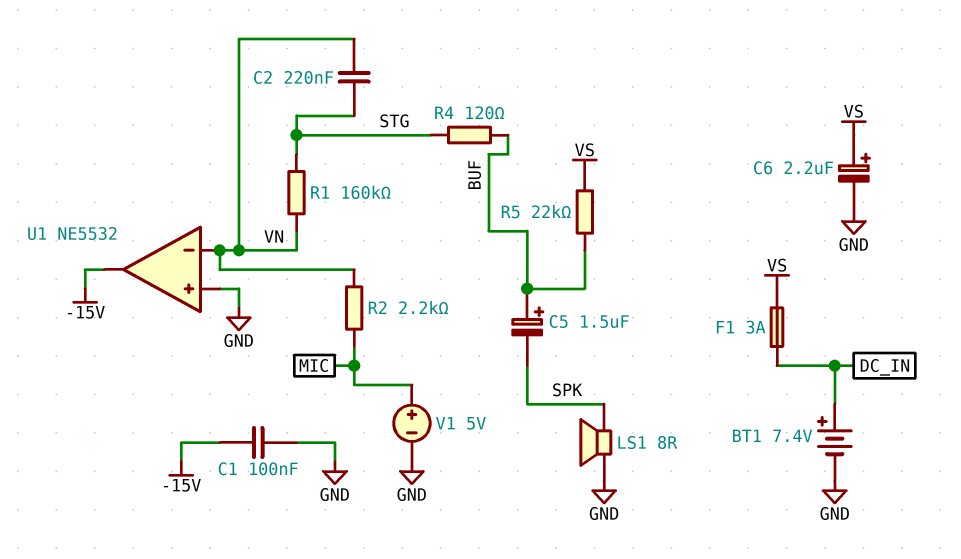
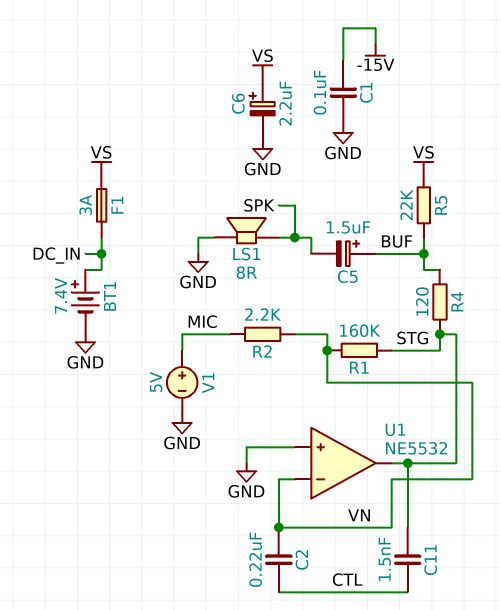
C2: 220nF (STG, VN) -> 220nF (CTL, VN)
C11: none -> 1.5nF (CTL, STG)
U1 pin out: -15V -> STG

